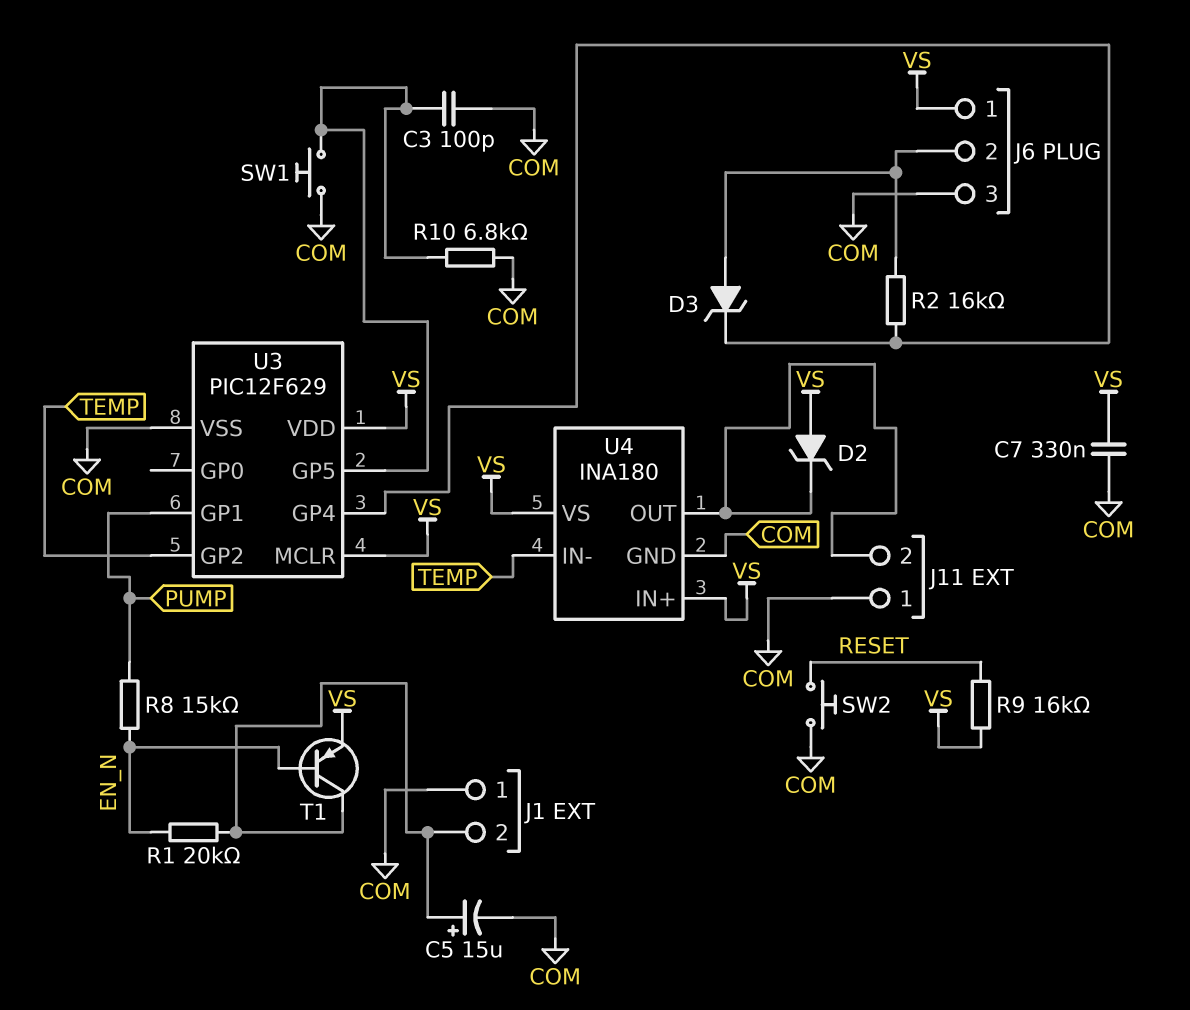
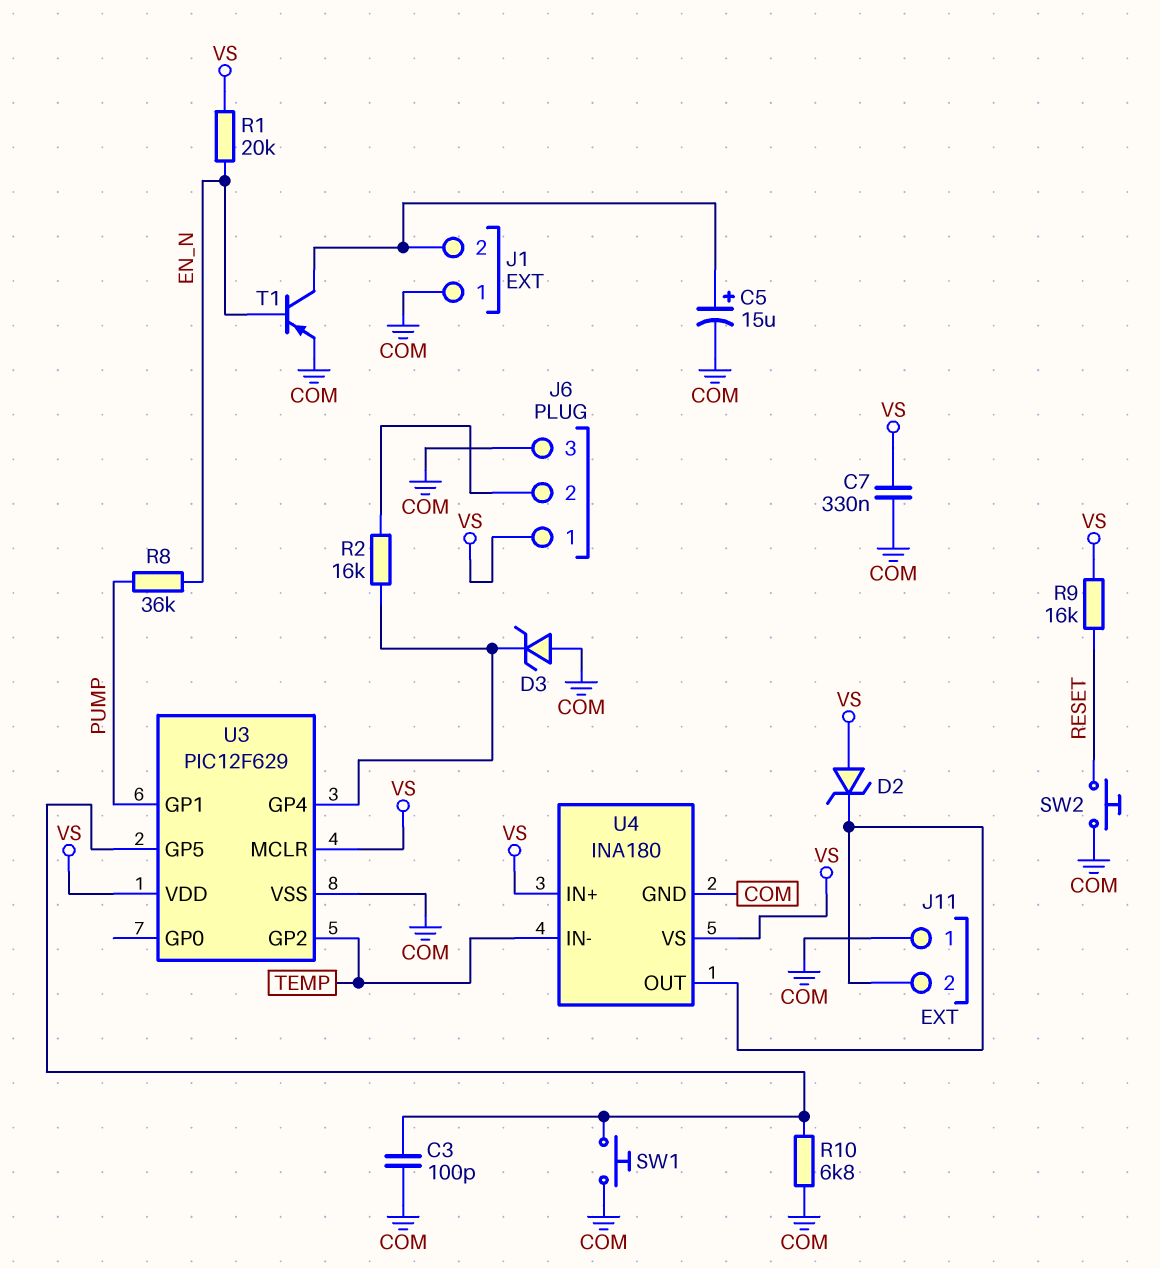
D3: zener (A J6/2, K U3/GP4) -> zener (A COM, K U3/GP4)
R1: 20k (EN_N, J1/2) -> 20k (EN_N, VS)
R8: 15k (EN_N, PUMP) -> 36k (EN_N, PUMP)
T1: PNP (B EN_N, C J1/2, E VS) -> PNP (B EN_N, C J1/2, E COM)

